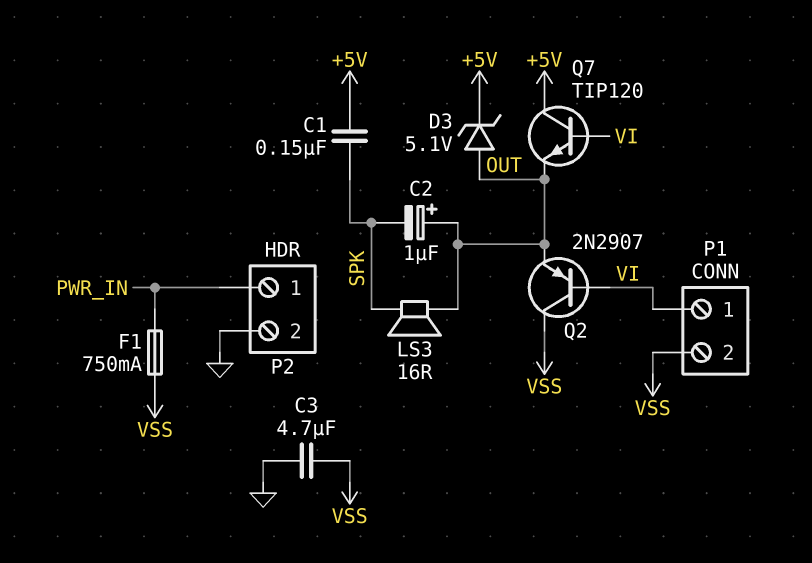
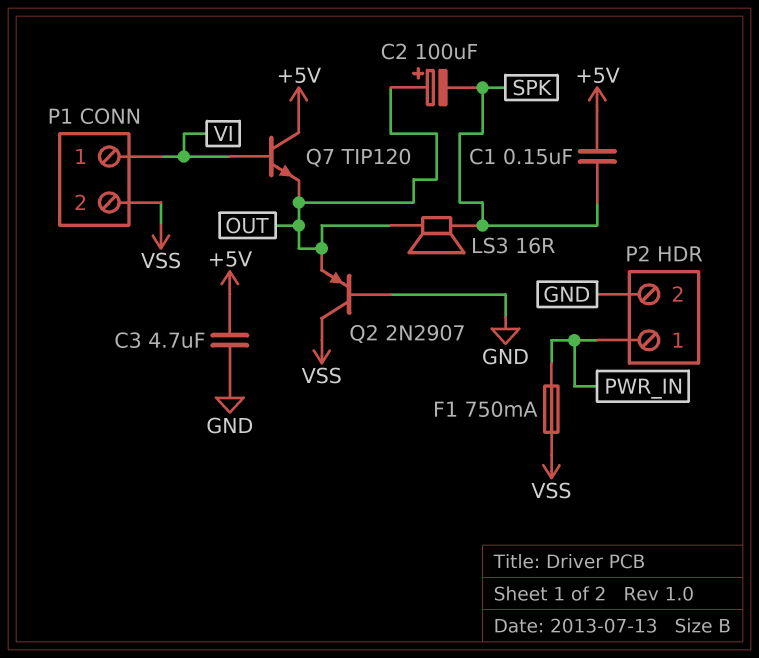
C2: 1uF (plus OUT, minus SPK) -> 100uF (plus OUT, minus SPK)
C3: 4.7uF (GND, VSS) -> 4.7uF (+5V, GND)
D3: zener 5.1V (A OUT, K +5V) -> none
Q2: PNP 2N2907 (B VI, C VSS, E OUT) -> PNP 2N2907 (B GND, C VSS, E OUT)

